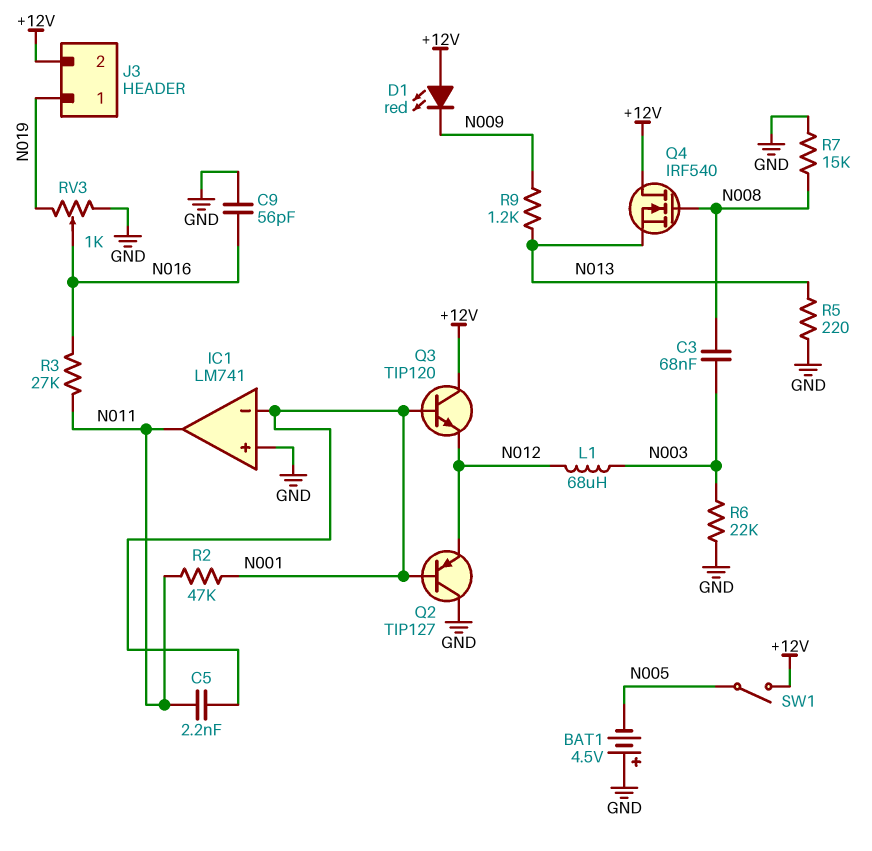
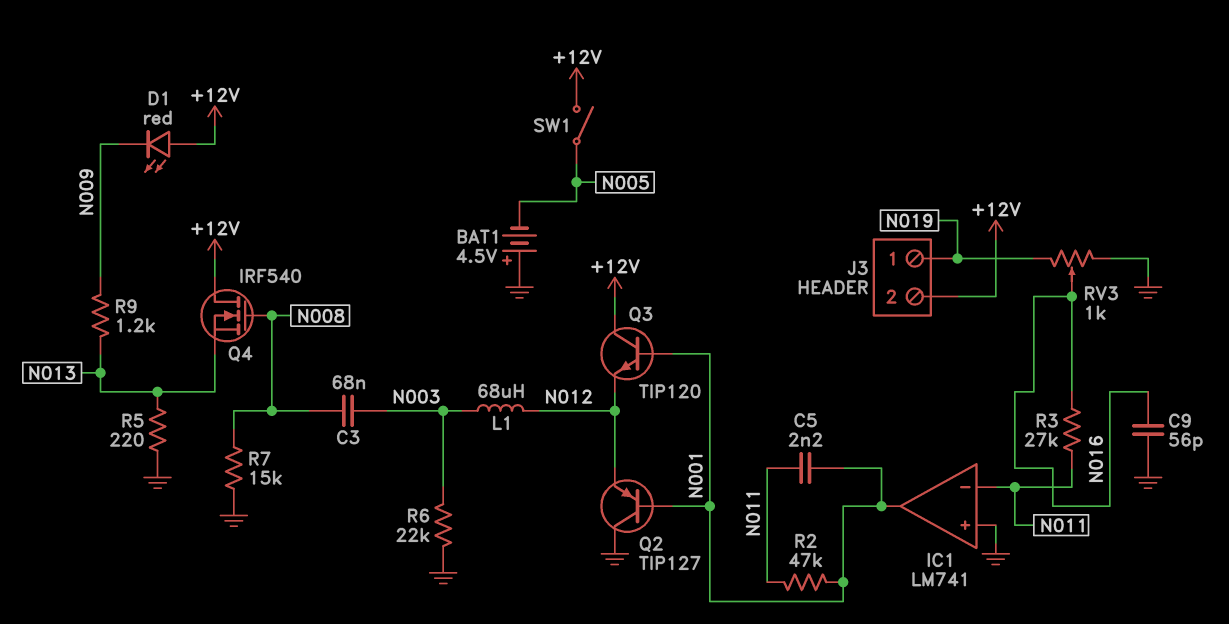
IC1 pin in-: N001 -> N011
IC1 pin out: N011 -> N001

